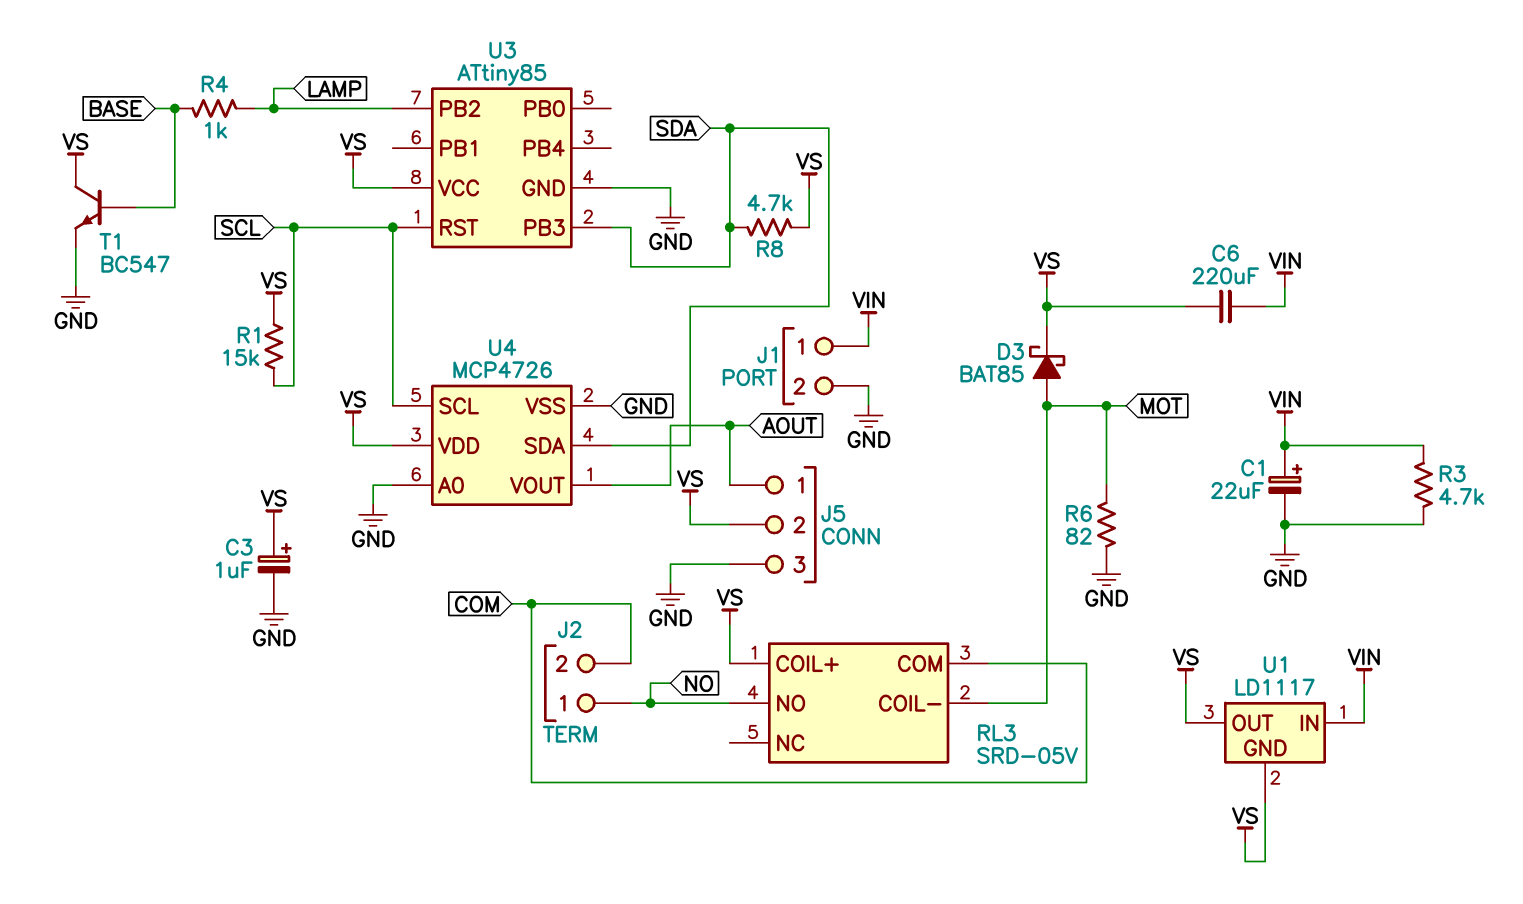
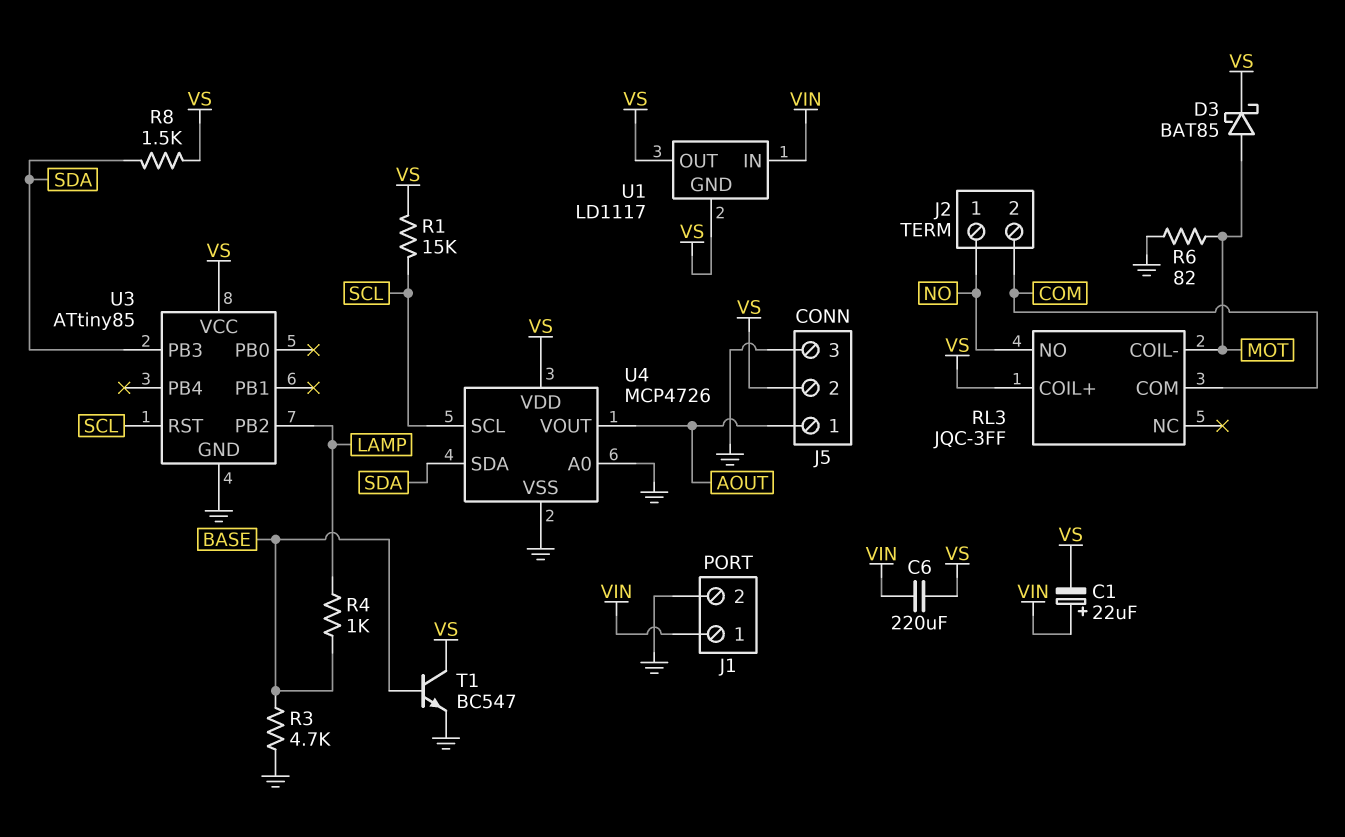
C1: 22uF (plus VIN, minus GND) -> 22uF (plus VIN, minus VS)
C3: 1uF (plus VS, minus GND) -> none
R3: 4.7k (GND, VIN) -> 4.7k (BASE, GND)
R8: 4.7k (SDA, VS) -> 1.5k (SDA, VS)
RL3: SRD-05V -> JQC-3FF

